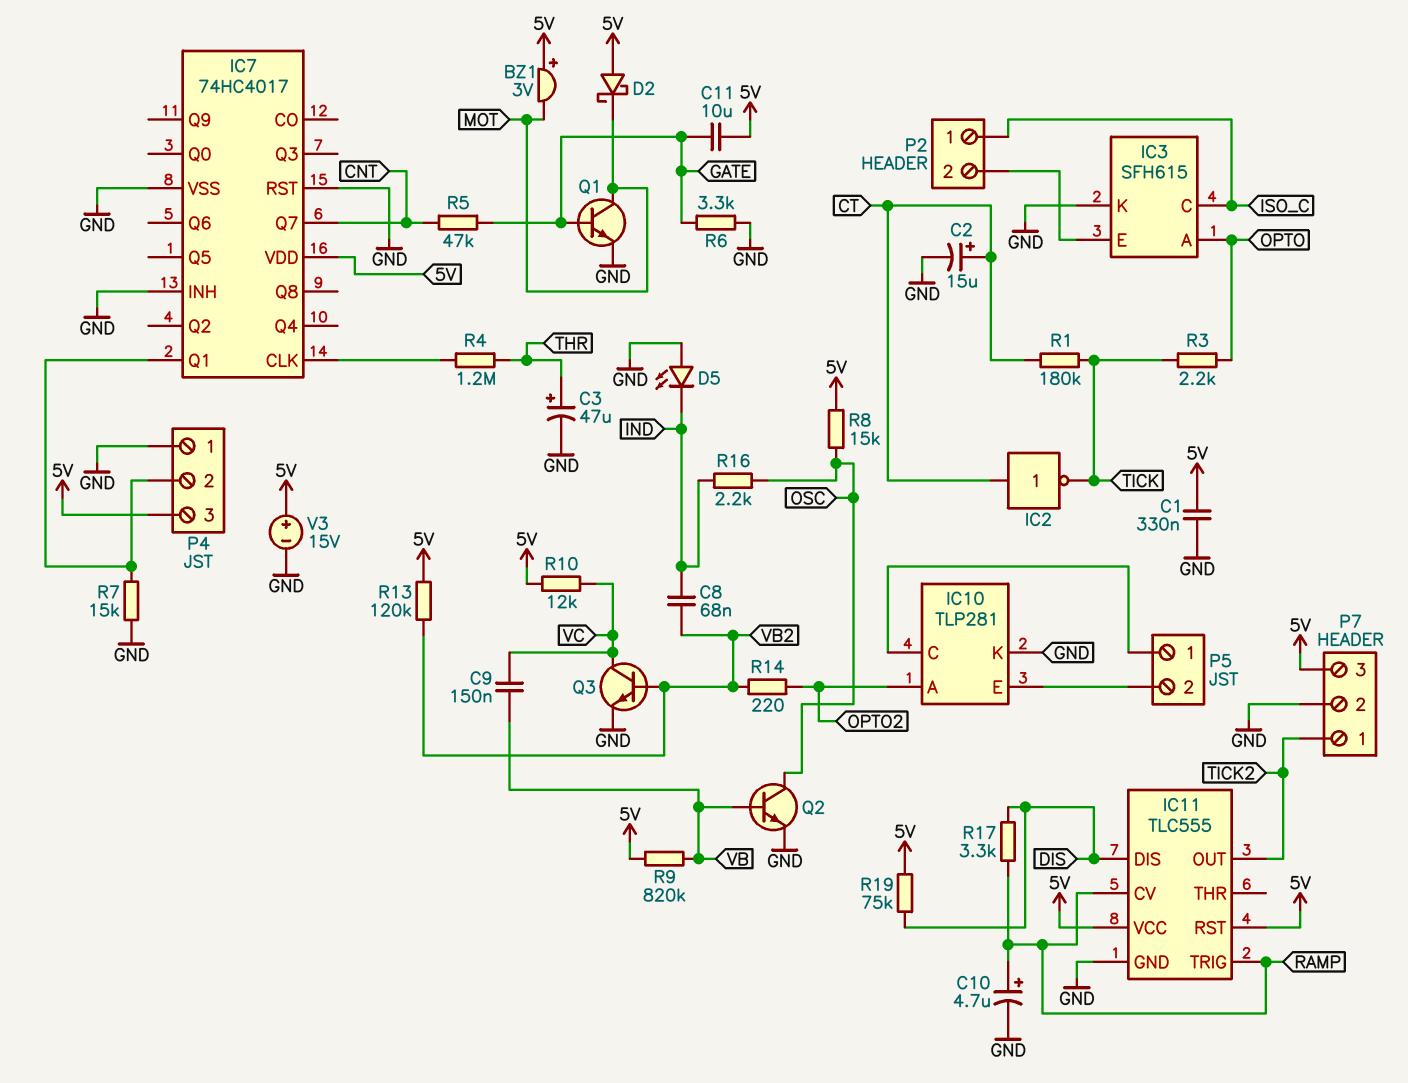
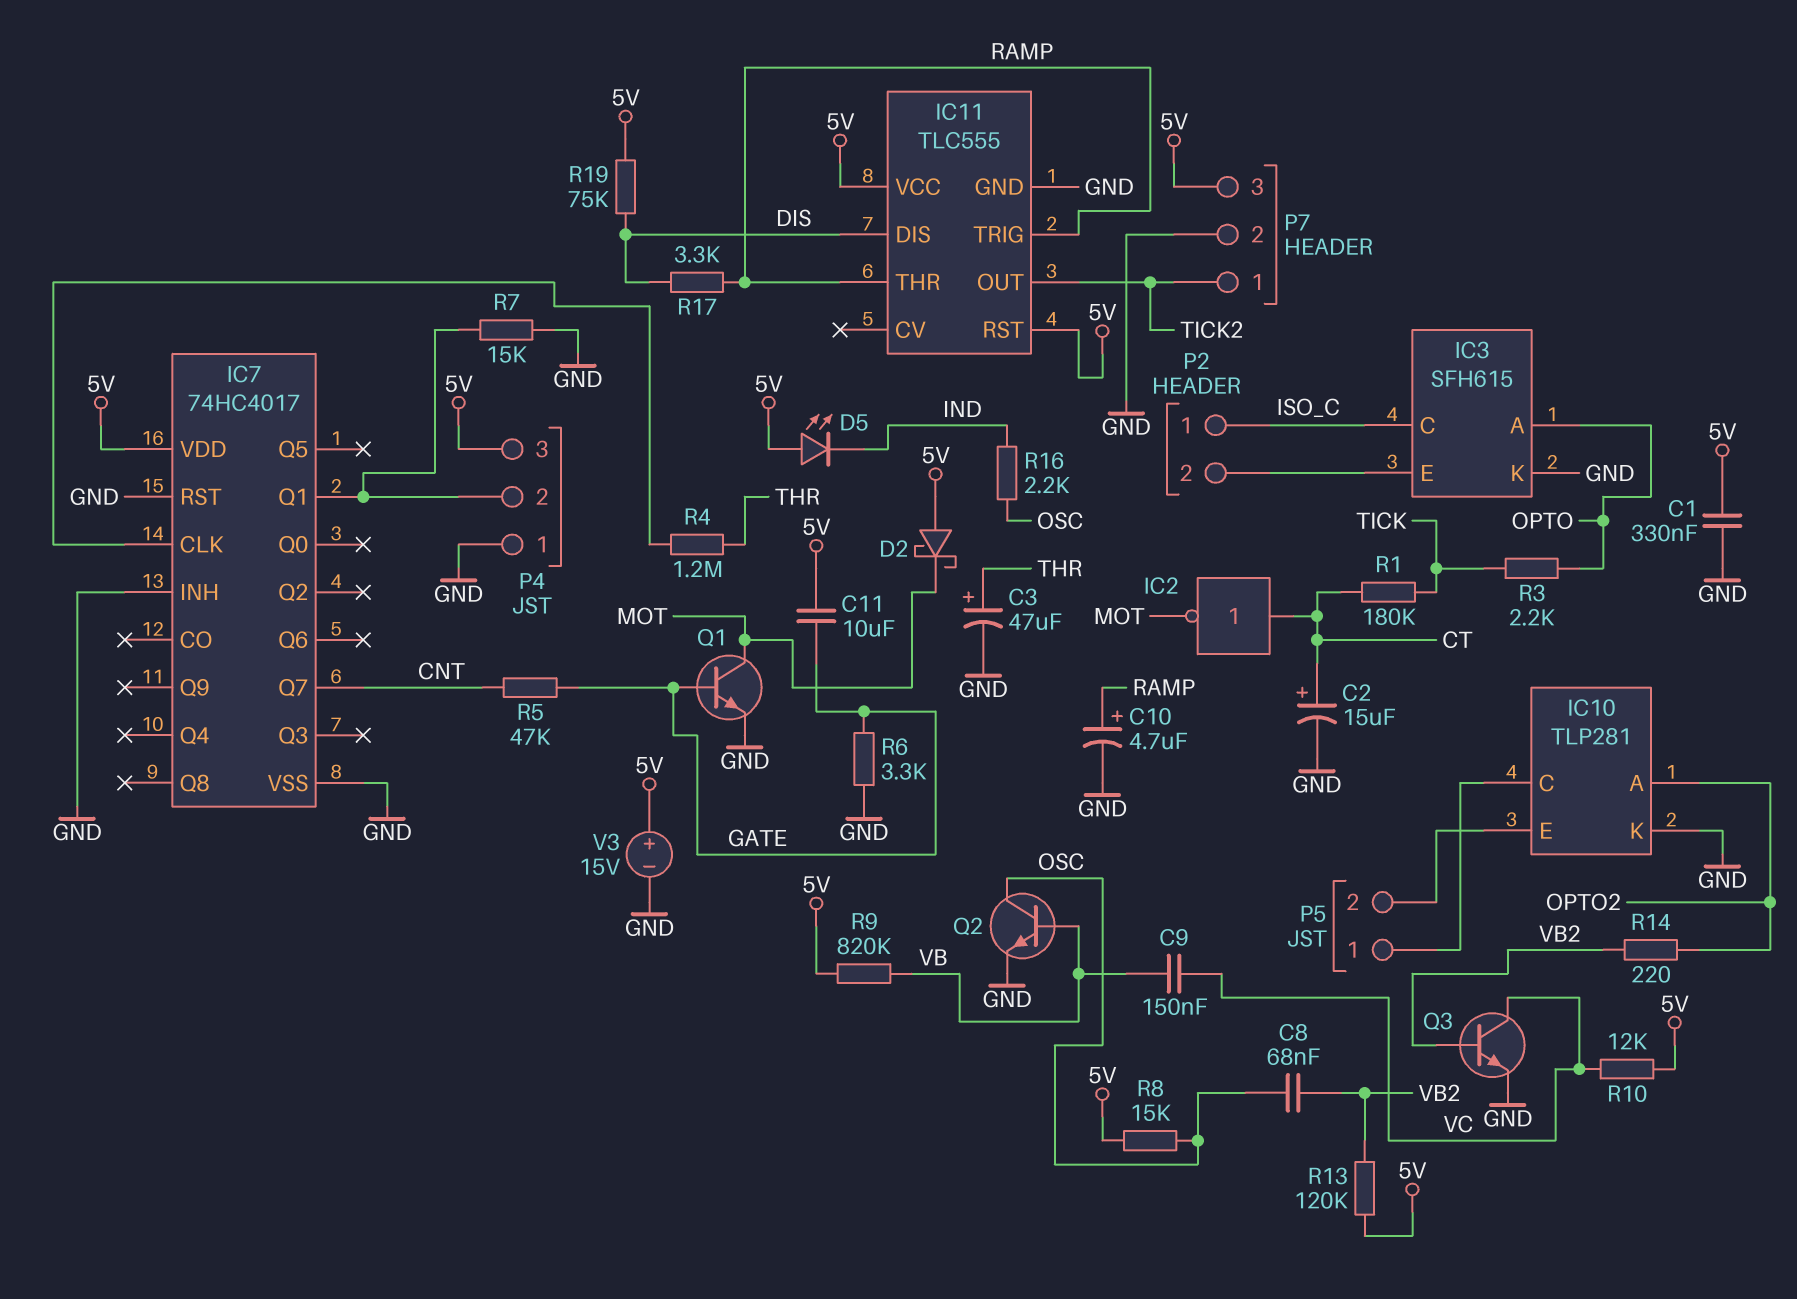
BZ1: buzzer 3V (plus 5V, minus MOT) -> none
C8: 68nF (IND, VB2) -> 68nF (OSC, VB2)
D5: LED (A GND, K IND) -> LED (A 5V, K IND)
IC2: NOT (in CT, out TICK) -> NOT (in CT, out MOT)
IC11 pin CV: RAMP -> none
IC11 pin THR: none -> RAMP

